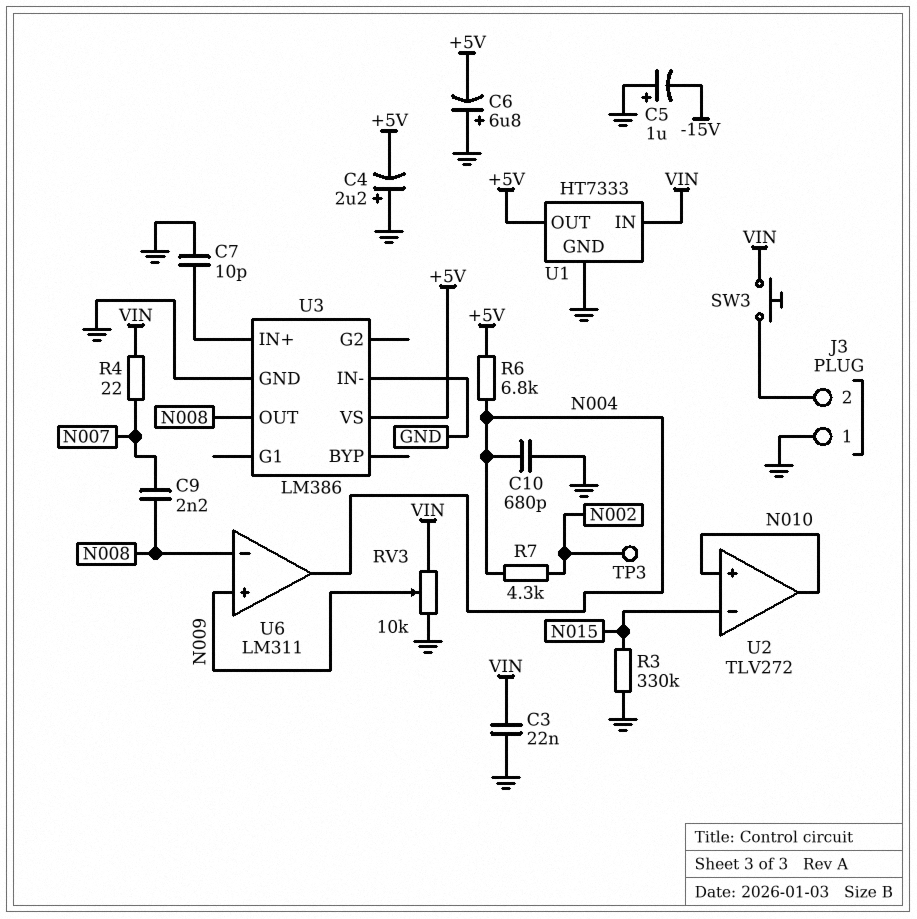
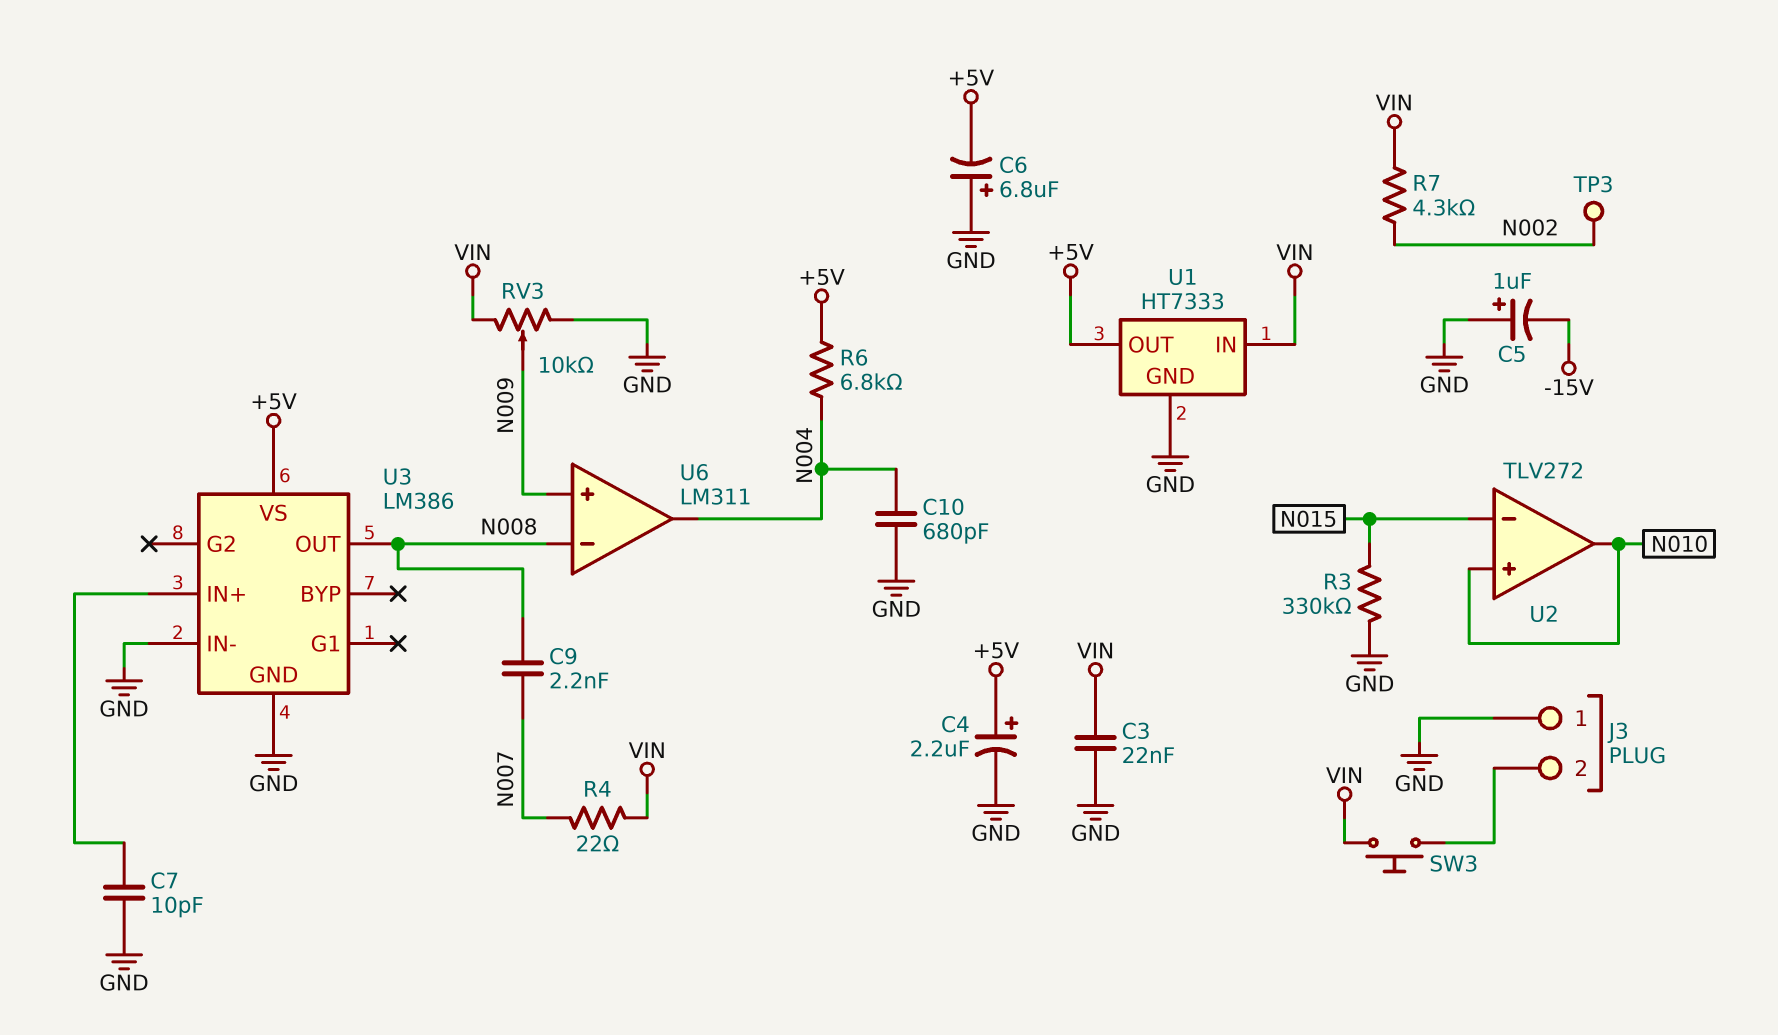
C4: 2.2uF (plus GND, minus +5V) -> 2.2uF (plus +5V, minus GND)
R7: 4.3k (N002, N004) -> 4.3k (N002, VIN)

